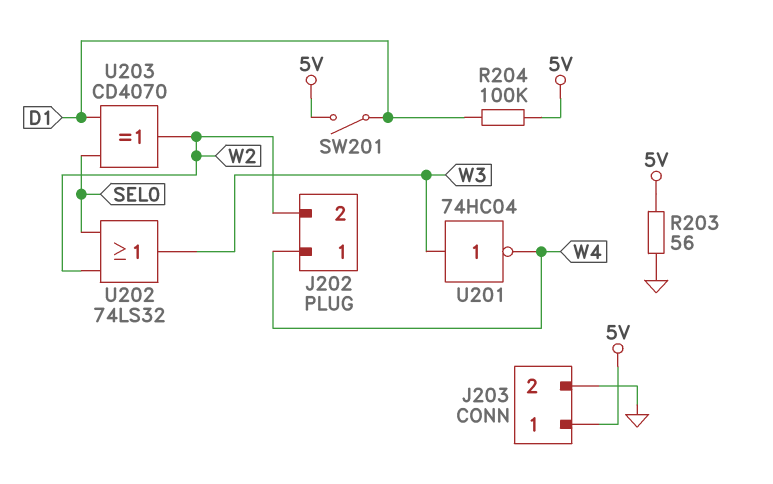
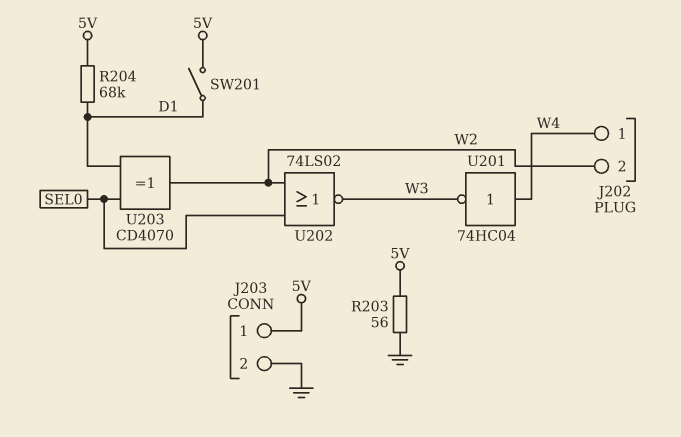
R204: 100k (5V, D1) -> 68k (5V, D1)
U201: NOT 74HC04 (in W3, out W4) -> NOT 74HC04 (in W4, out W3)
U202: OR 74LS32 (in SEL0, in W2, out W3) -> NOR 74LS02 (in SEL0, in W2, out W3)

